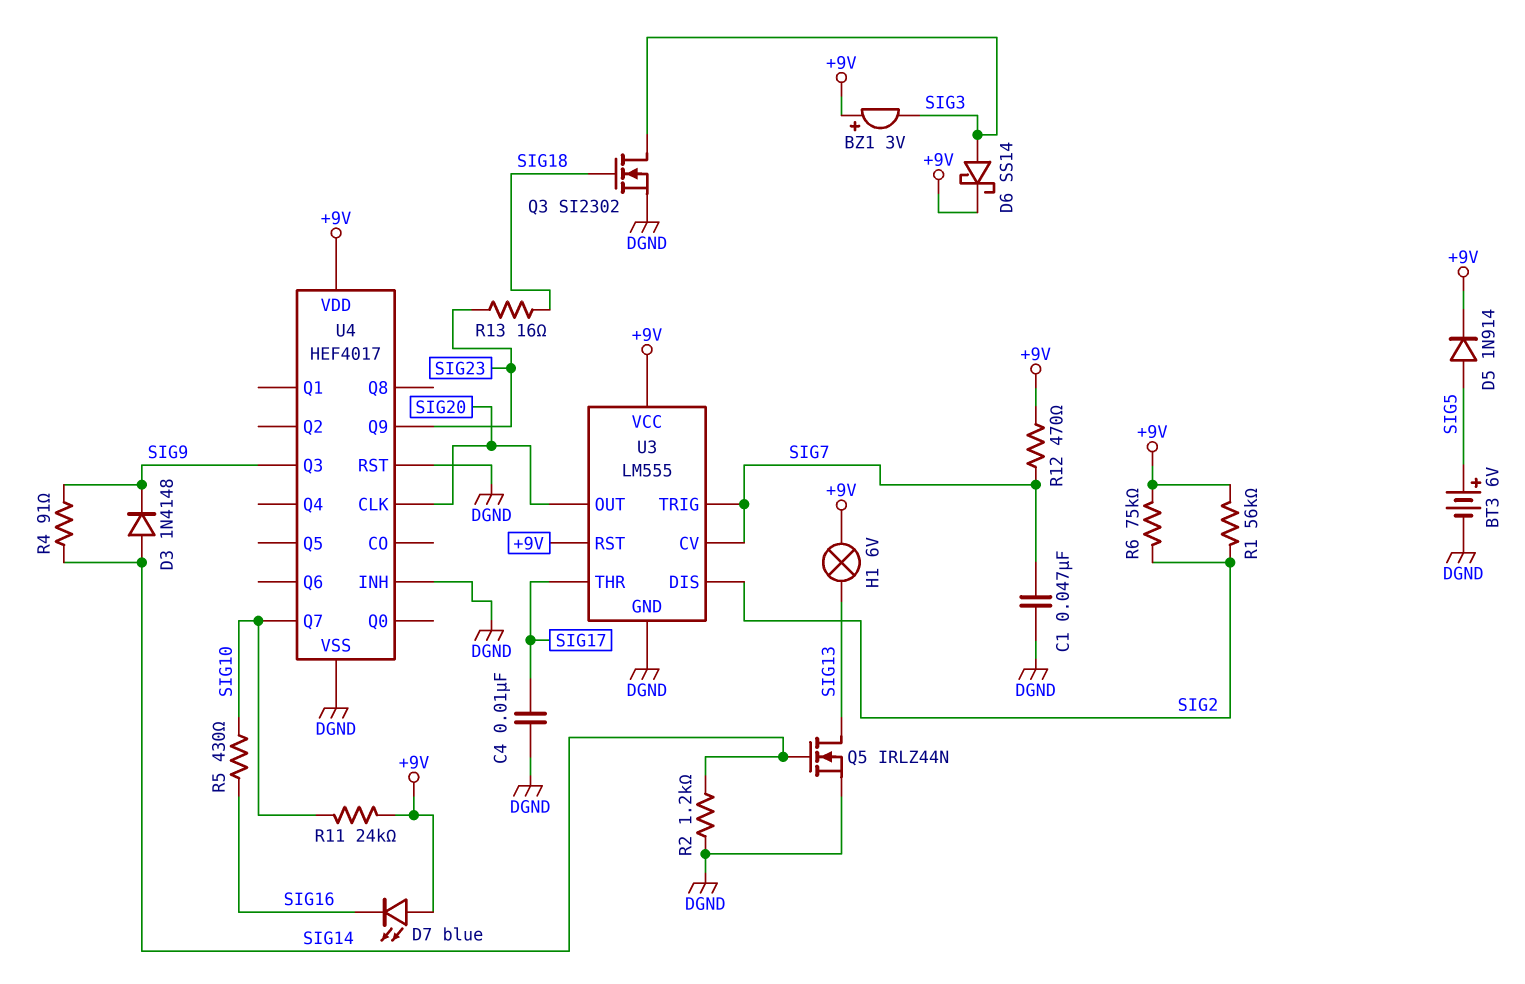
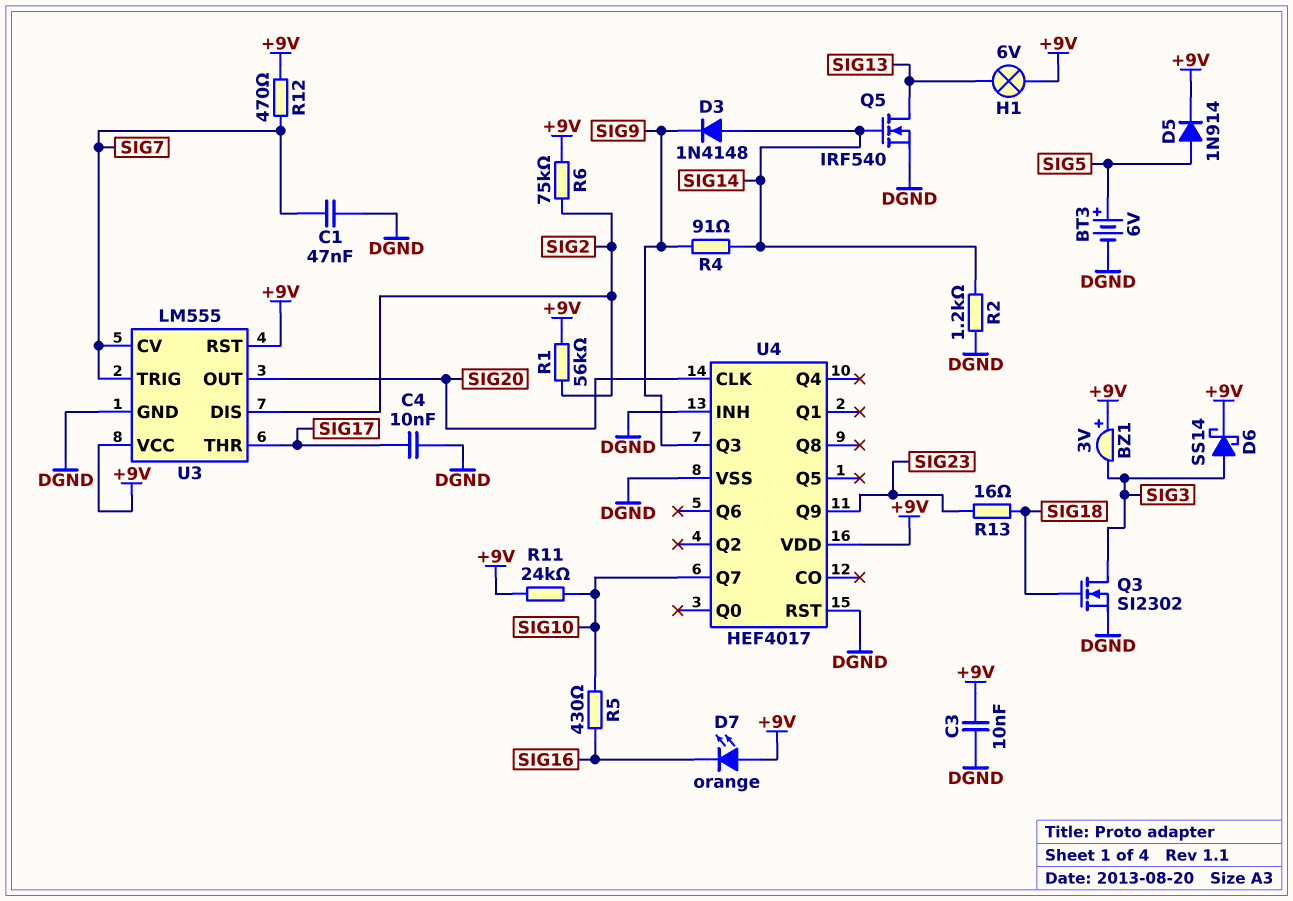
C3: none -> 10nF (+9V, DGND)
D7: LED blue (A +9V, K SIG16) -> LED orange (A +9V, K SIG16)
Q5: NMOS IRLZ44N (G SIG14, D SIG13, S DGND) -> NMOS IRF540 (G SIG14, D SIG13, S DGND)

